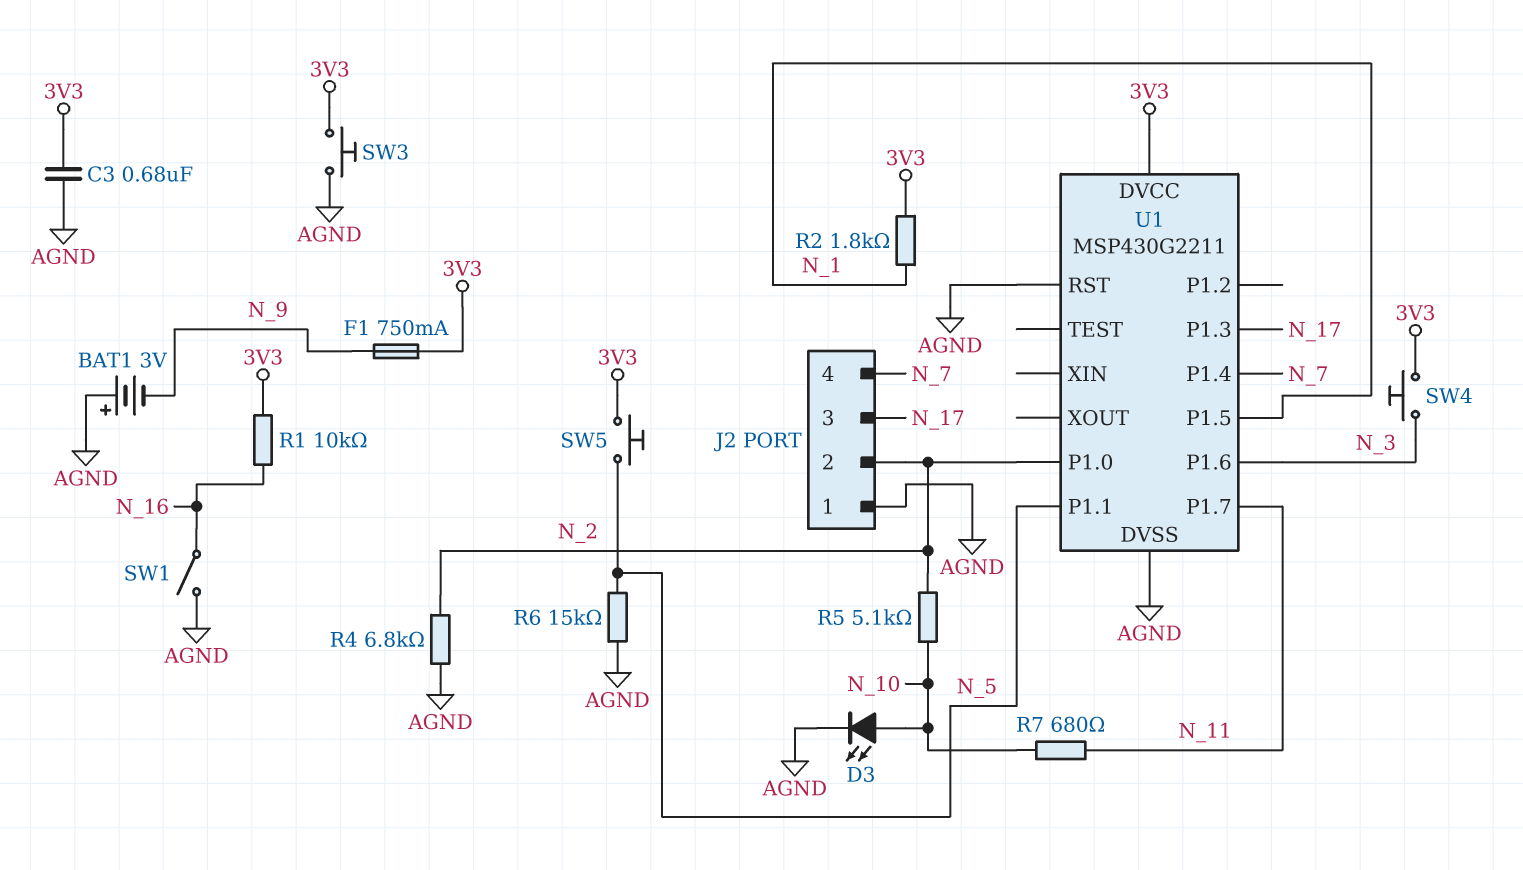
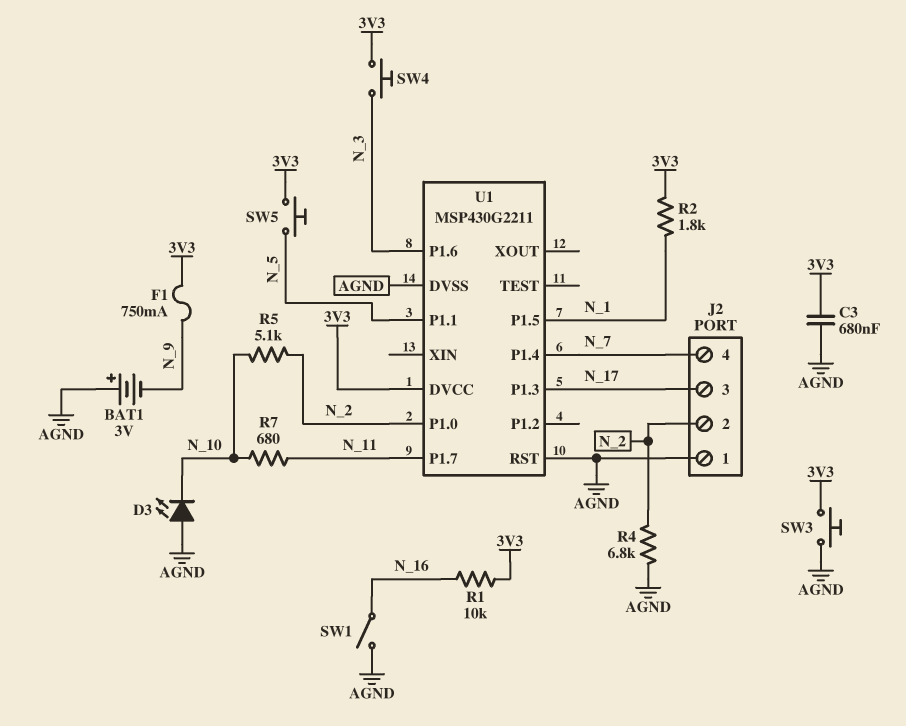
D3: LED (A N_10, K AGND) -> LED (A AGND, K N_10)
R6: 15k (AGND, N_5) -> none

